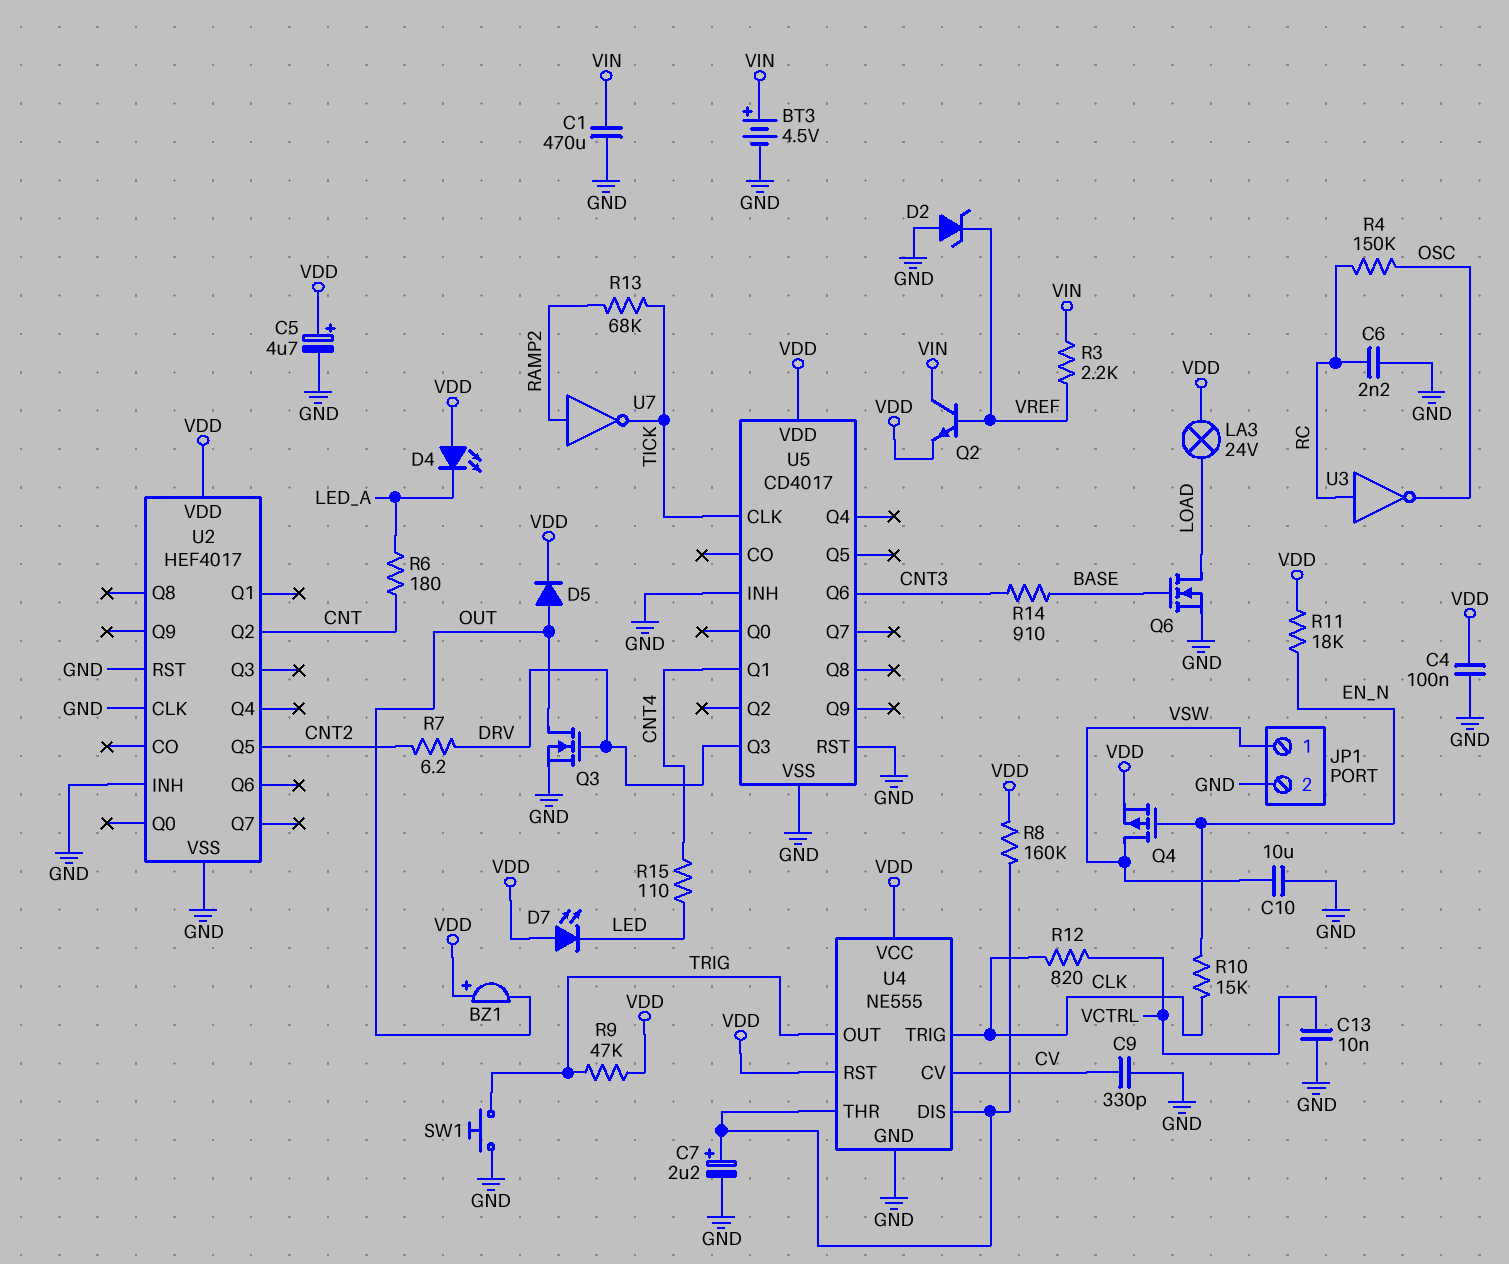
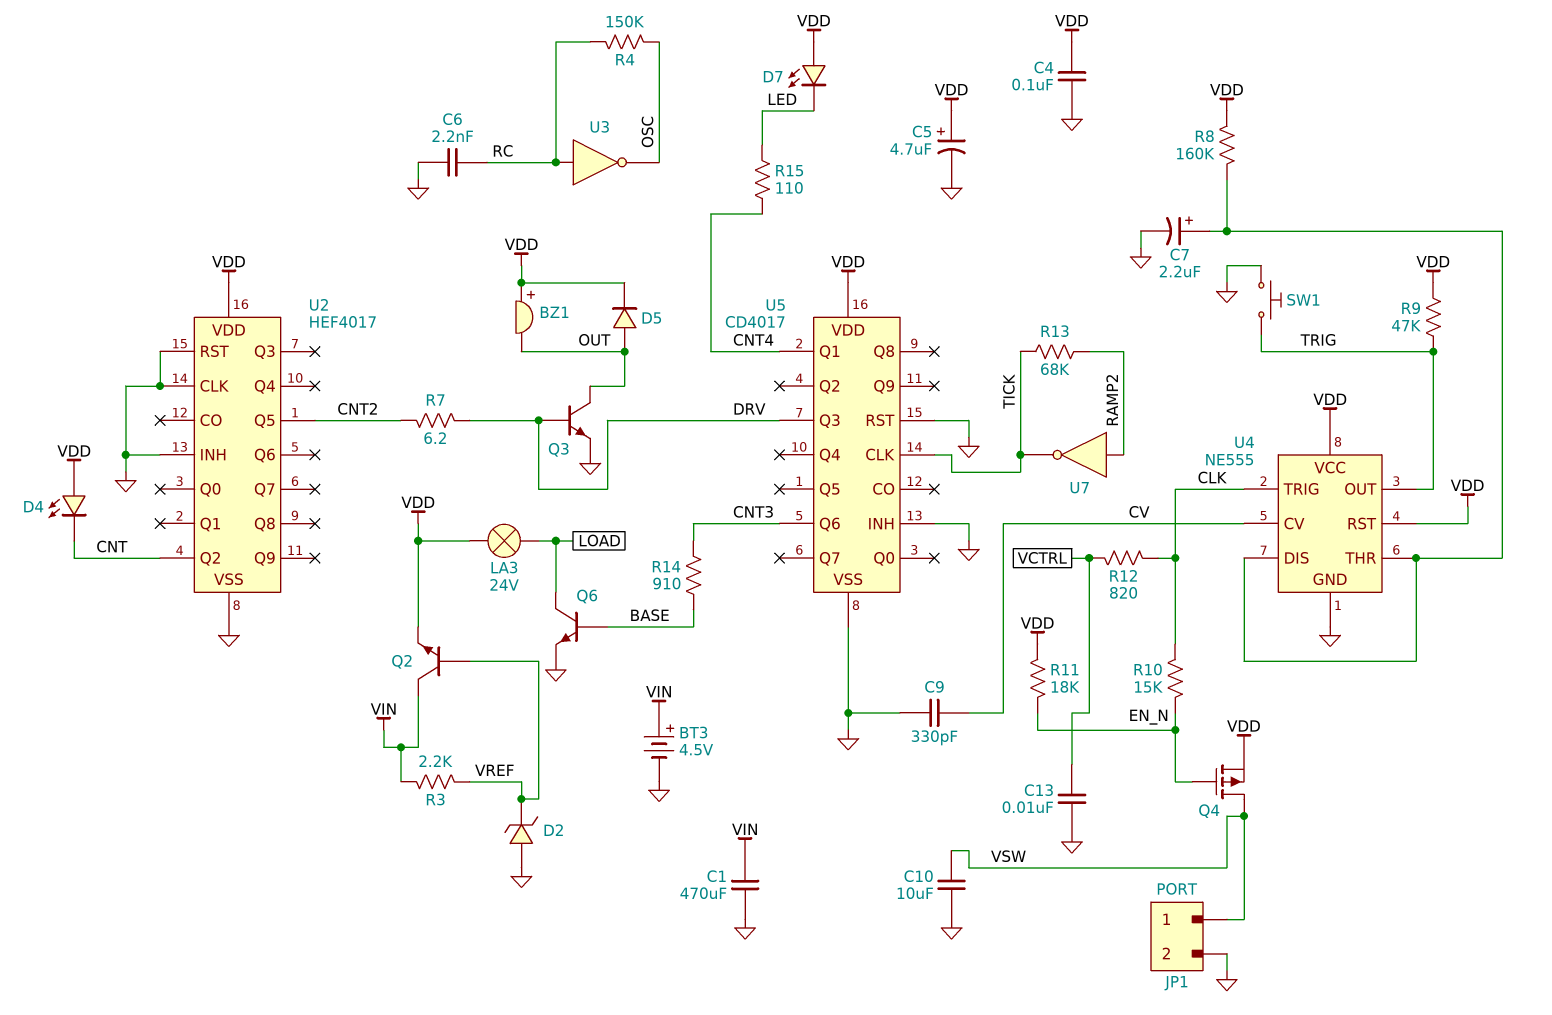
D4: LED (A VDD, K LED_A) -> LED (A VDD, K CNT)
Q3: NMOS (G DRV, D OUT, S GND) -> NPN (B DRV, C OUT, E GND)
Q6: NMOS (G BASE, D LOAD, S GND) -> NPN (B BASE, C LOAD, E GND)
R6: 180 (CNT, LED_A) -> none

